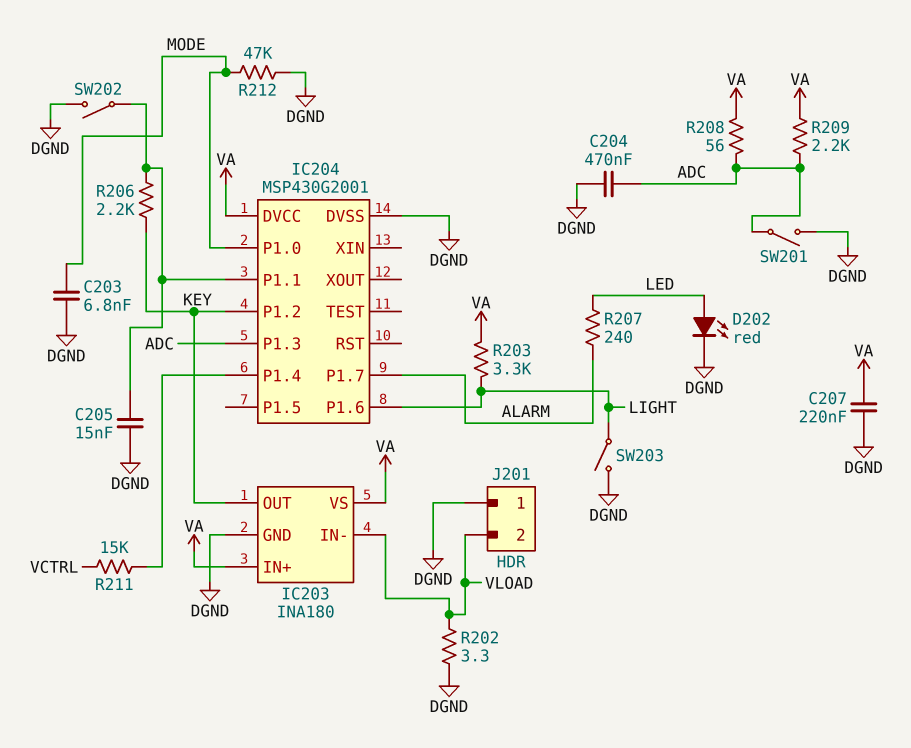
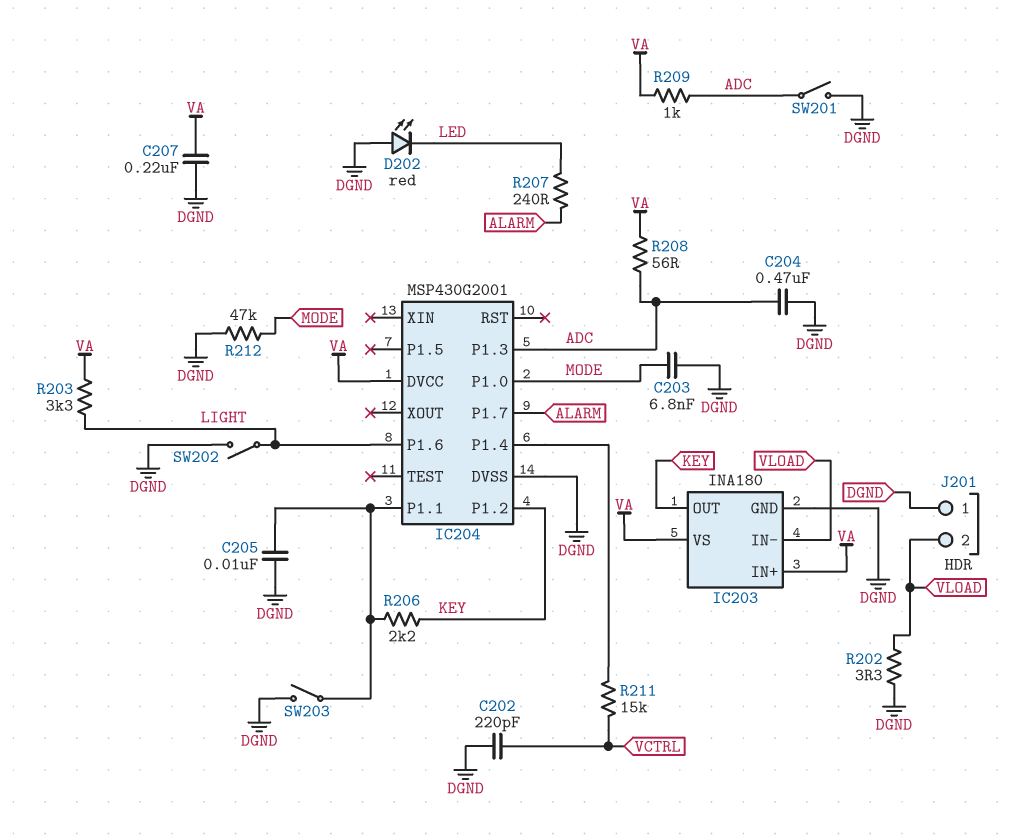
C202: none -> 220pF (DGND, VCTRL)
C205: 15nF (DGND, IC204/P1.1) -> 10nF (DGND, IC204/P1.1)
D202: LED red (A LED, K DGND) -> LED red (A DGND, K LED)
R209: 2.2k (ADC, VA) -> 1k (ADC, VA)
SW202: switch (DGND, IC204/P1.1) -> switch (DGND, LIGHT)
SW203: switch (DGND, LIGHT) -> switch (DGND, IC204/P1.1)

